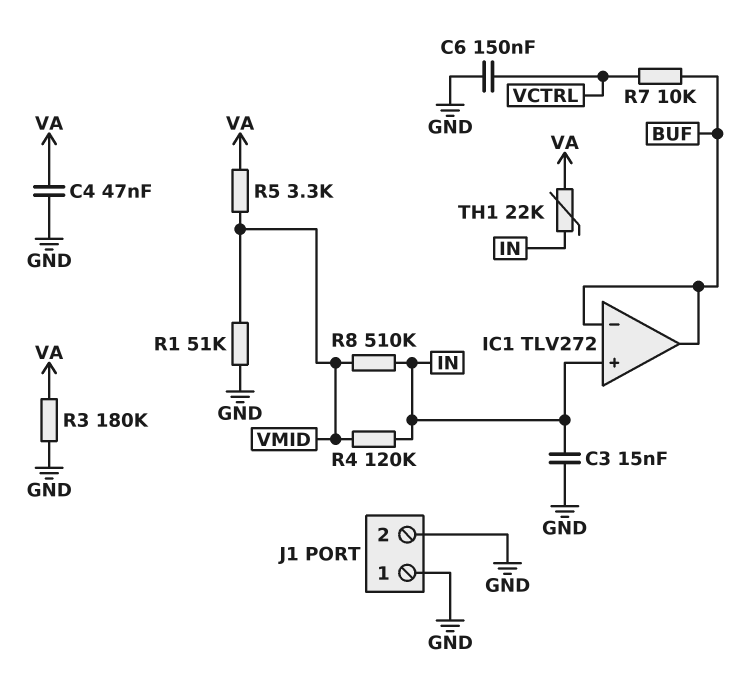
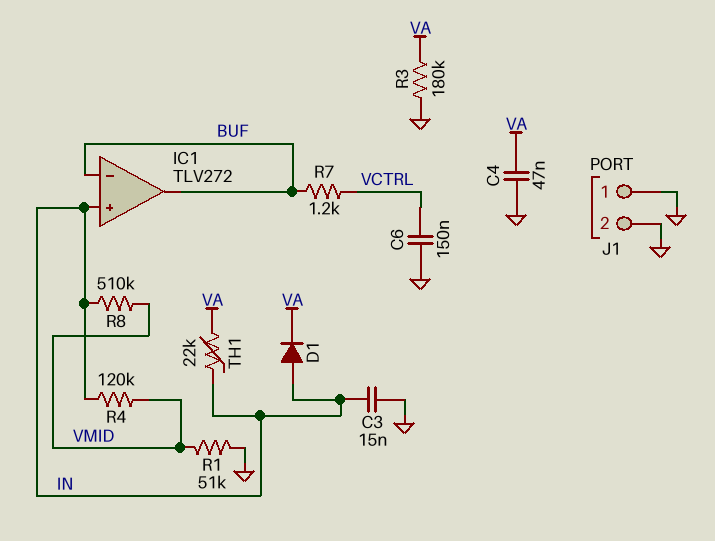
D1: none -> diode (A IN, K VA)
R5: 3.3k (VA, VMID) -> none
R7: 10k (BUF, VCTRL) -> 1.2k (BUF, VCTRL)

